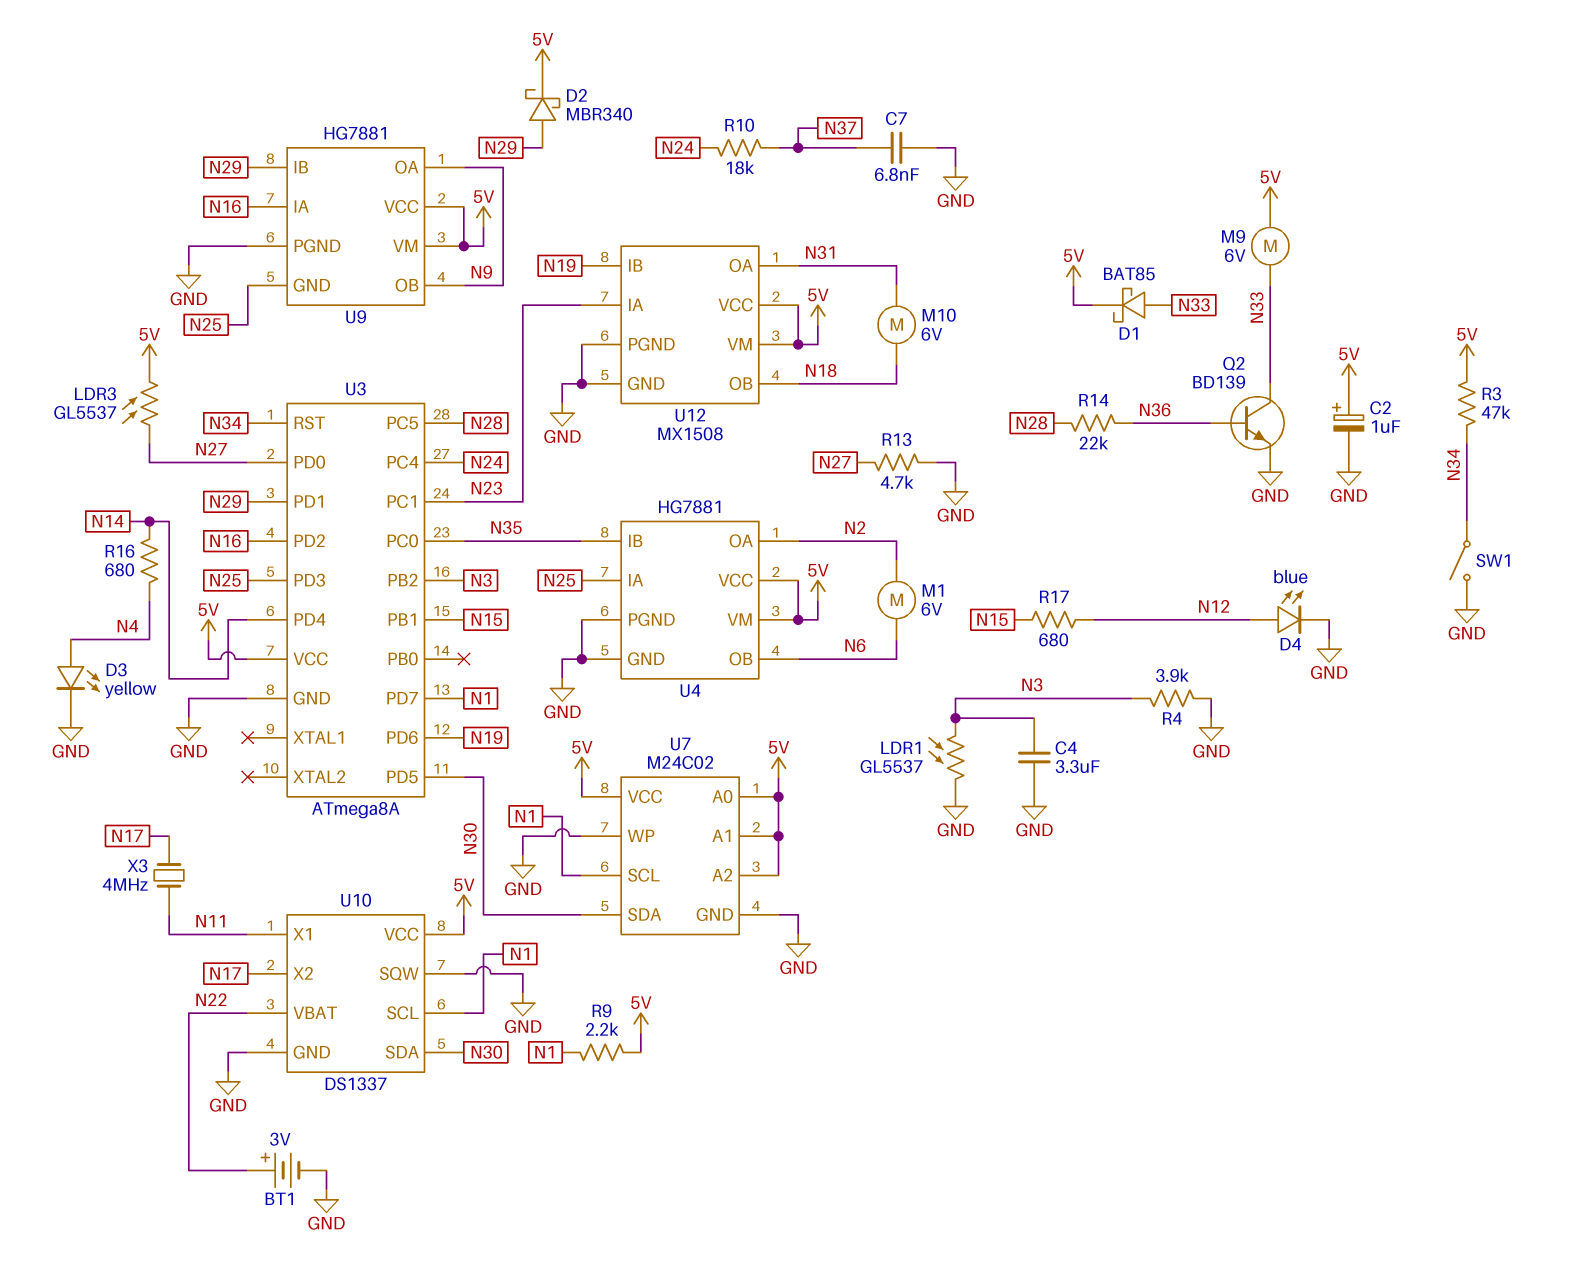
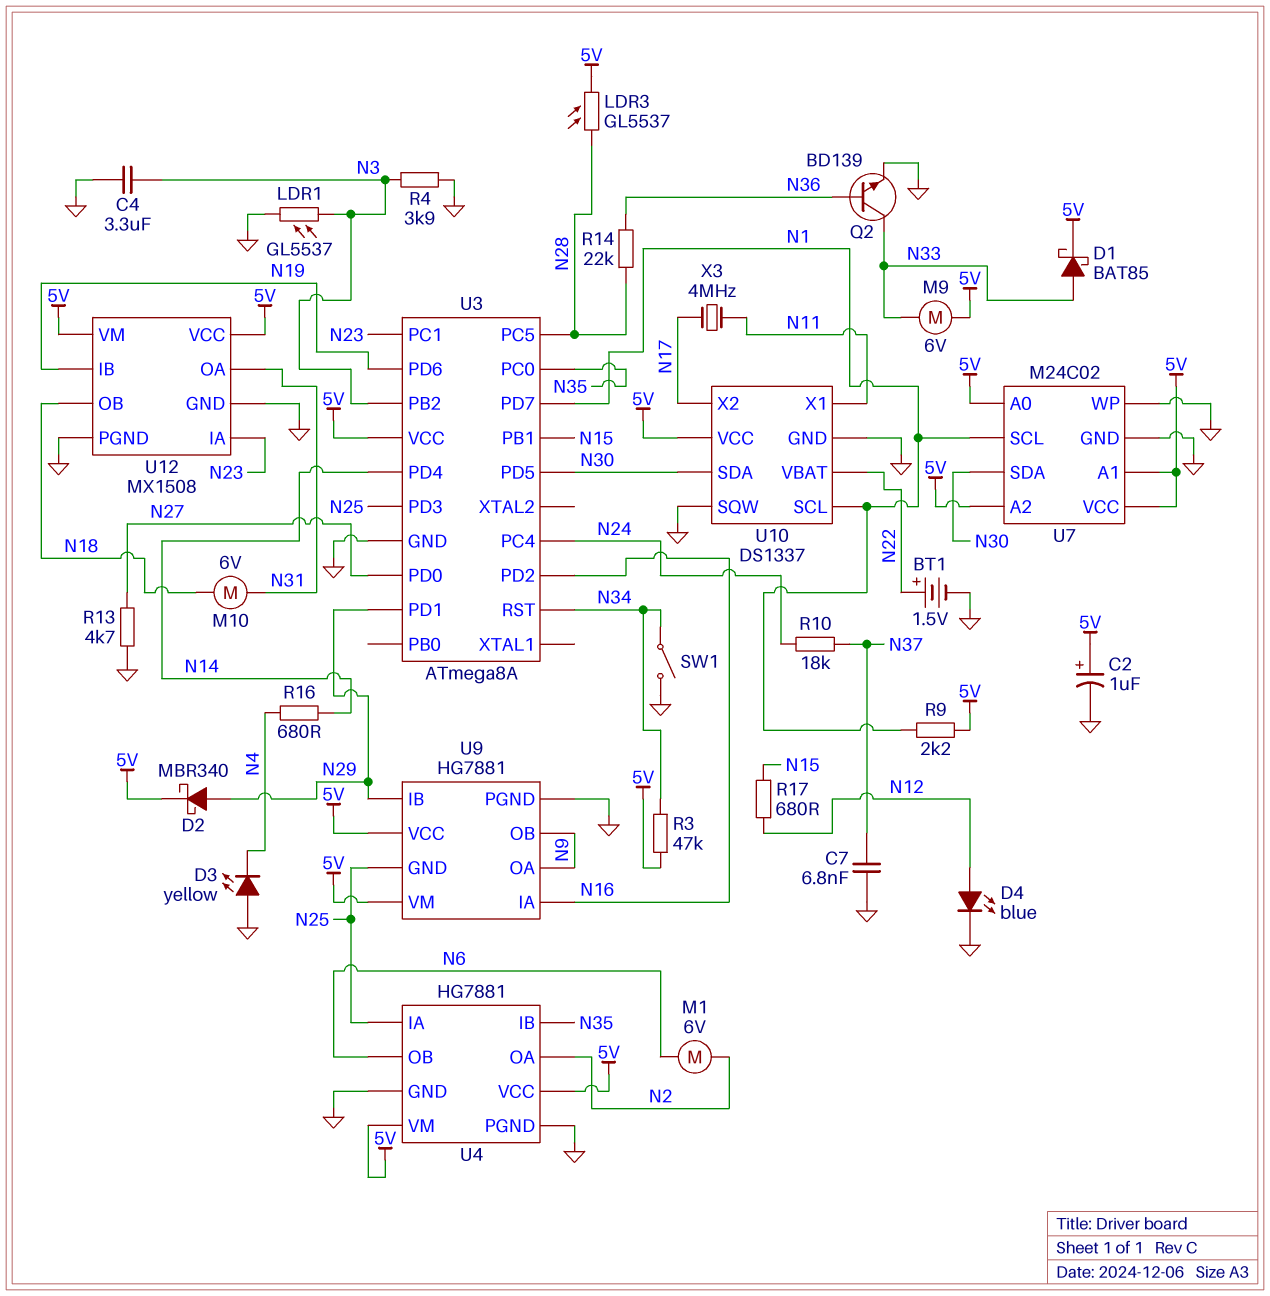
BT1: 3V (plus N22, minus GND) -> 1.5V (plus N22, minus GND)
D3: LED yellow (A N4, K GND) -> LED yellow (A GND, K N4)
LDR3: GL5537 (5V, N27) -> GL5537 (5V, N28)

